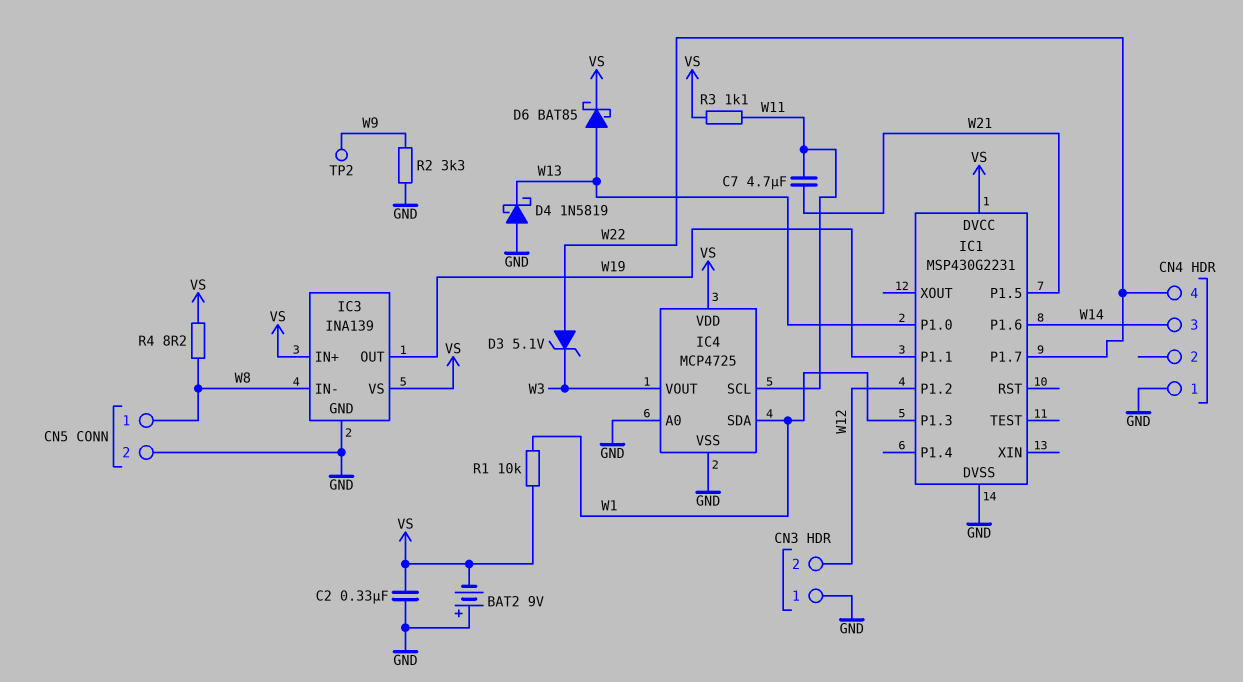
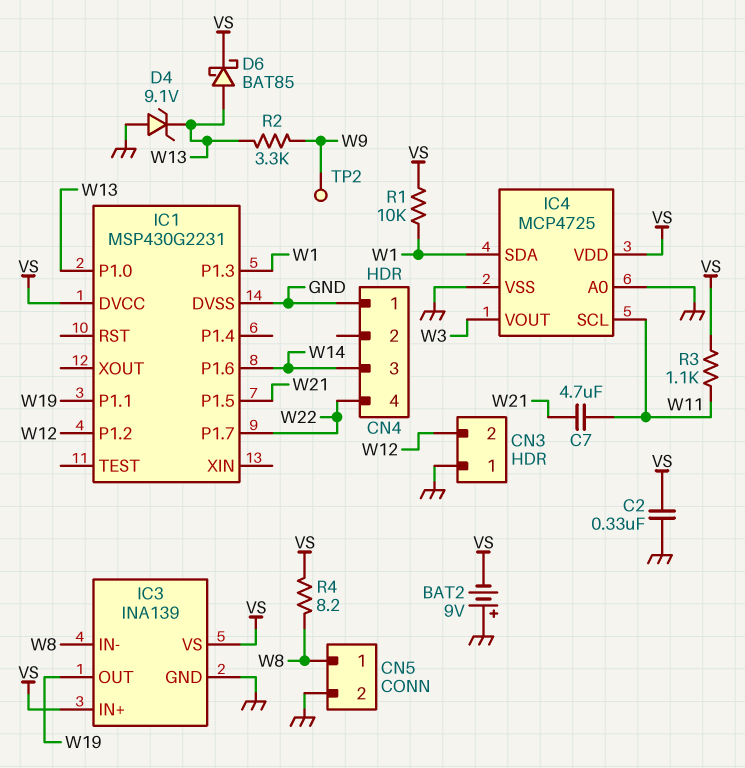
D3: zener 5.1V (A W22, K W3) -> none
D4: schottky 1N5819 (A GND, K W13) -> zener 9.1V (A GND, K W13)
R2: 3.3k (GND, W9) -> 3.3k (W9, W13)

